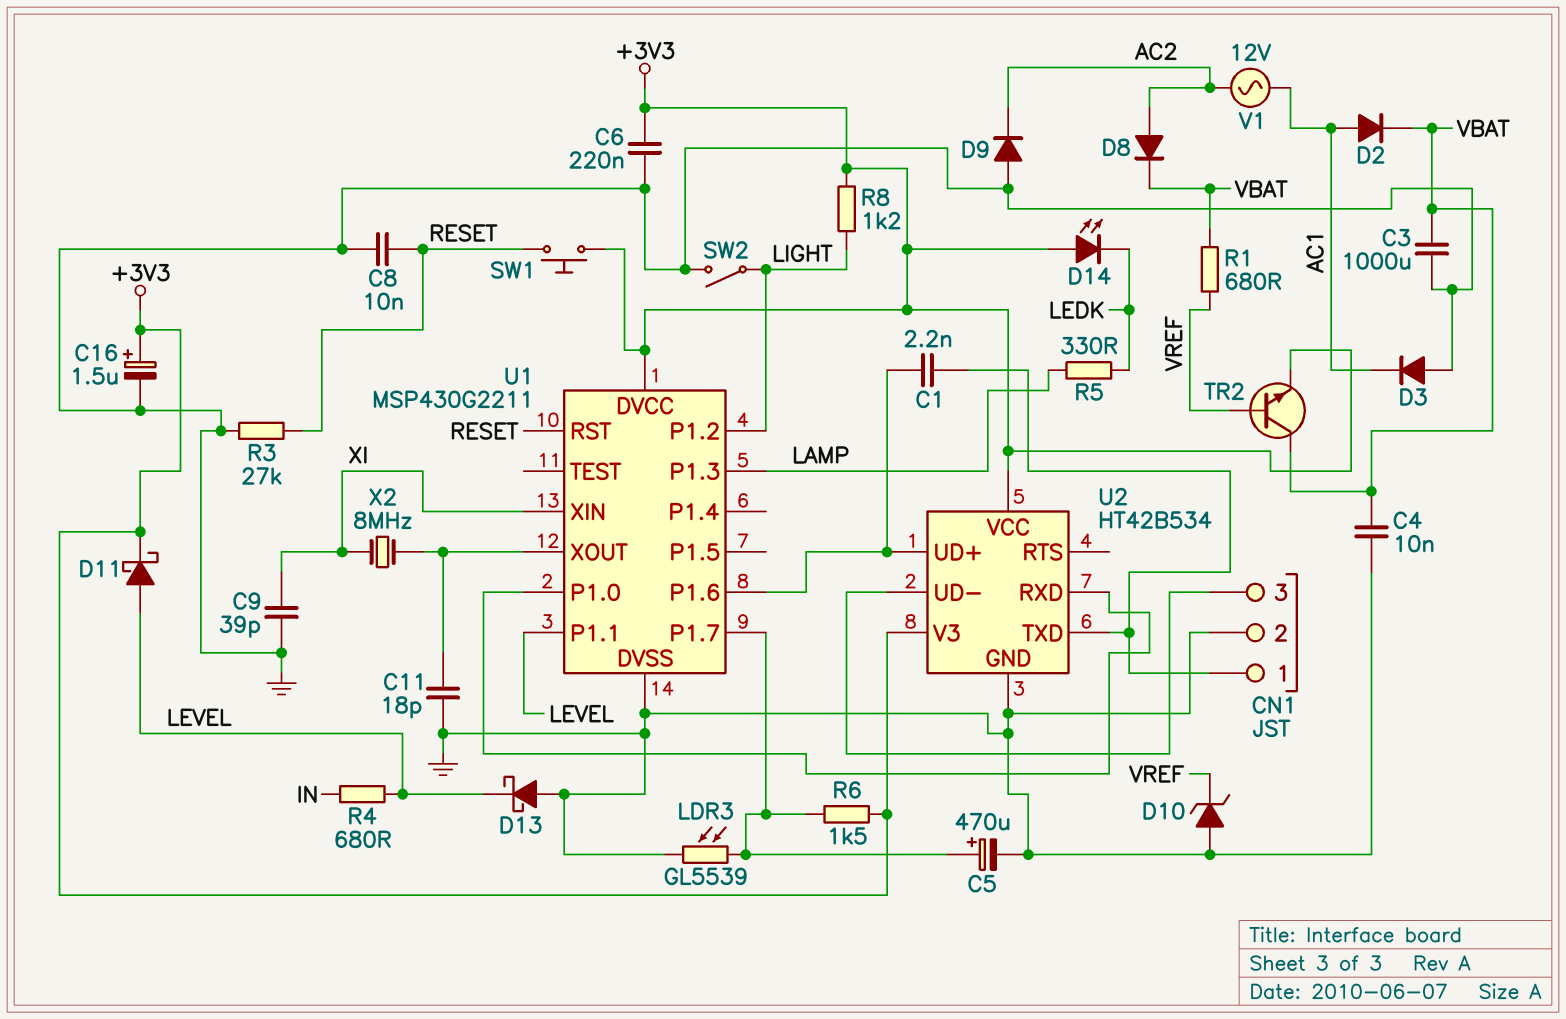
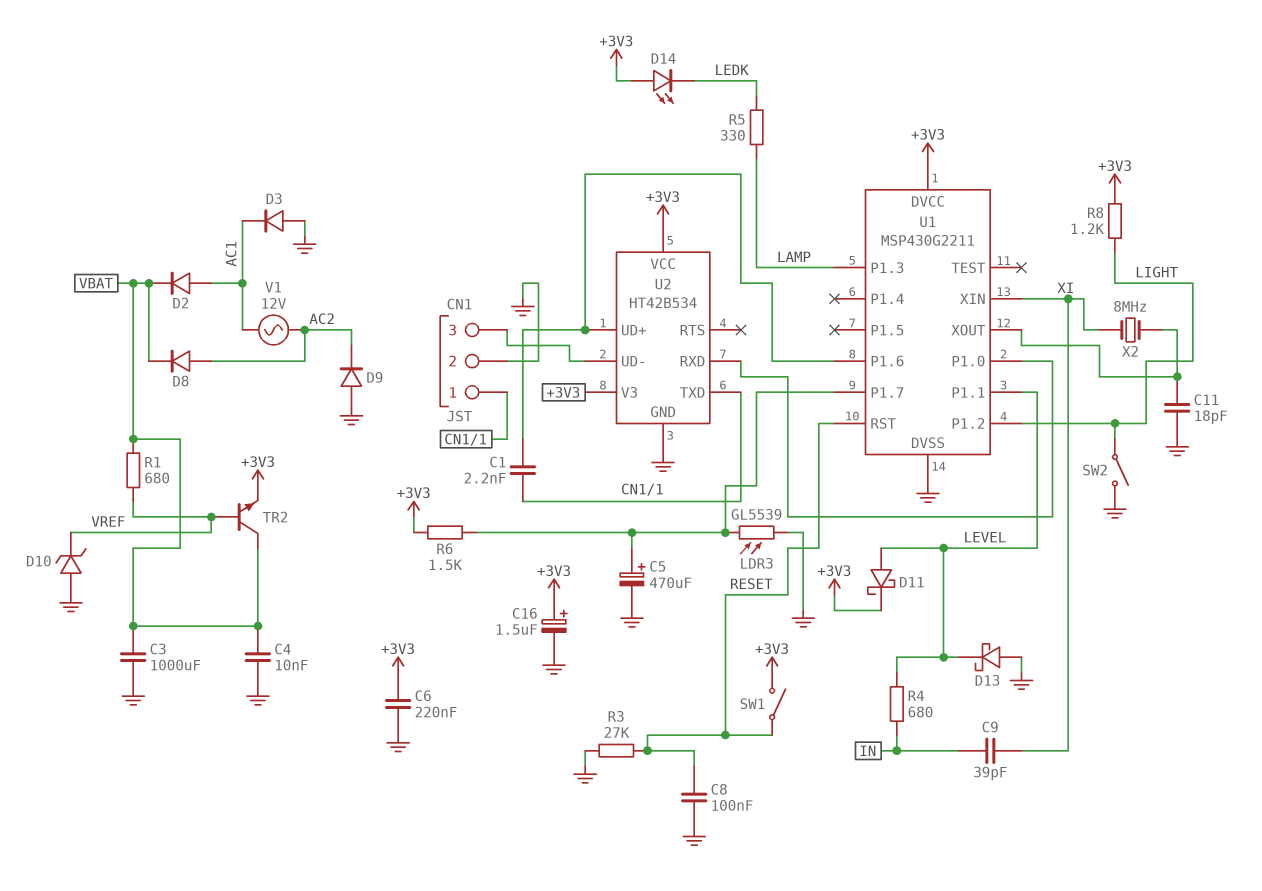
C8: 10nF (GND, RESET) -> 100nF (GND, RESET)
C9: 39pF (GND, XI) -> 39pF (IN, XI)
SW1: button (+3V3, RESET) -> switch (+3V3, RESET)

